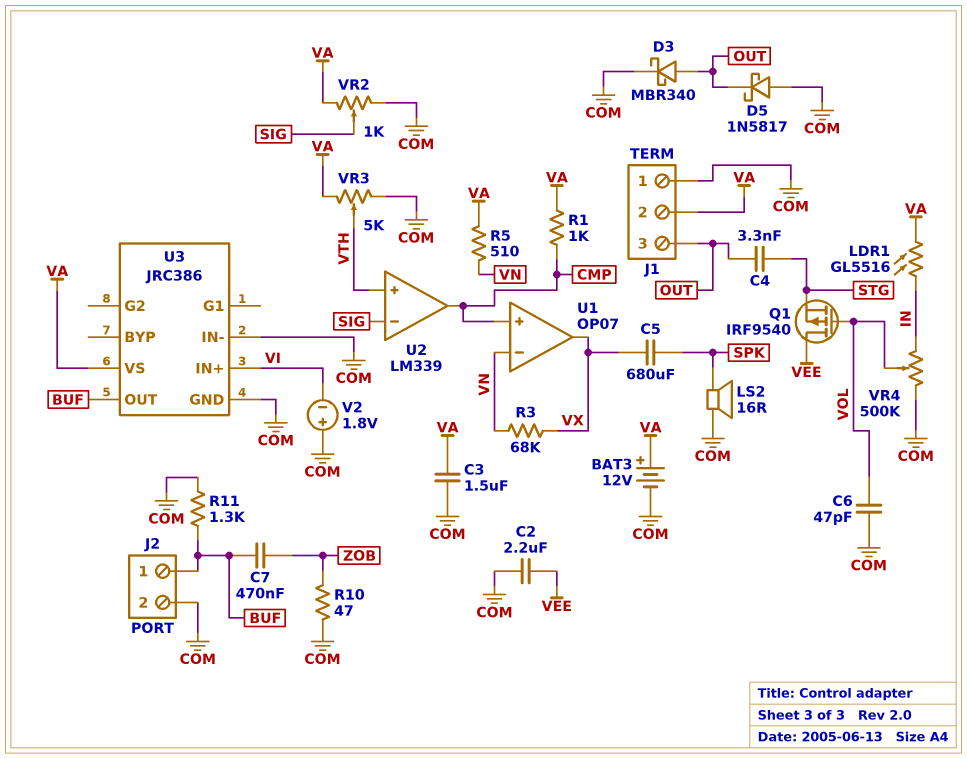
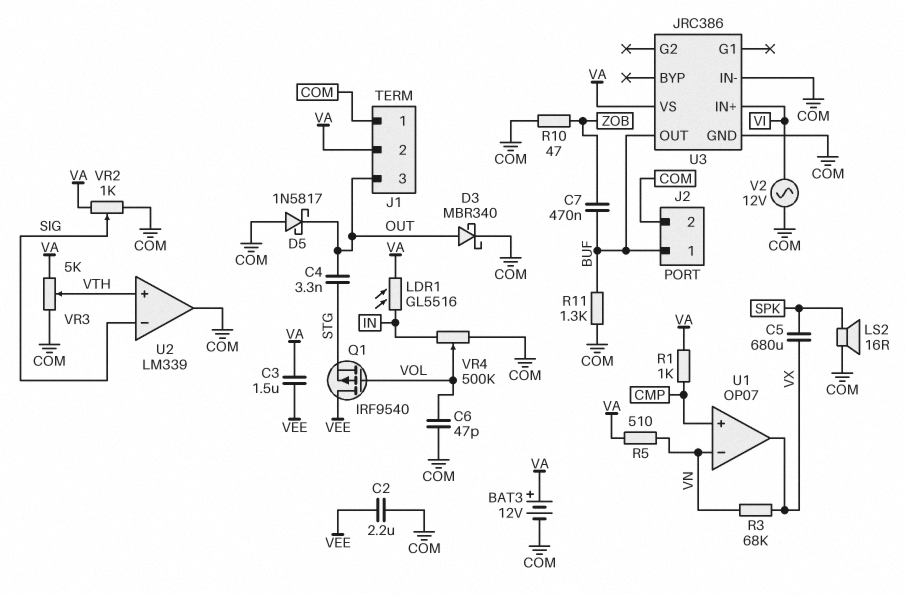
C3: 1.5uF (COM, VA) -> 1.5uF (VA, VEE)
U2 pin out: CMP -> COM
V2: 1.8V (plus COM, minus VI) -> AC 12V (COM, VI)

